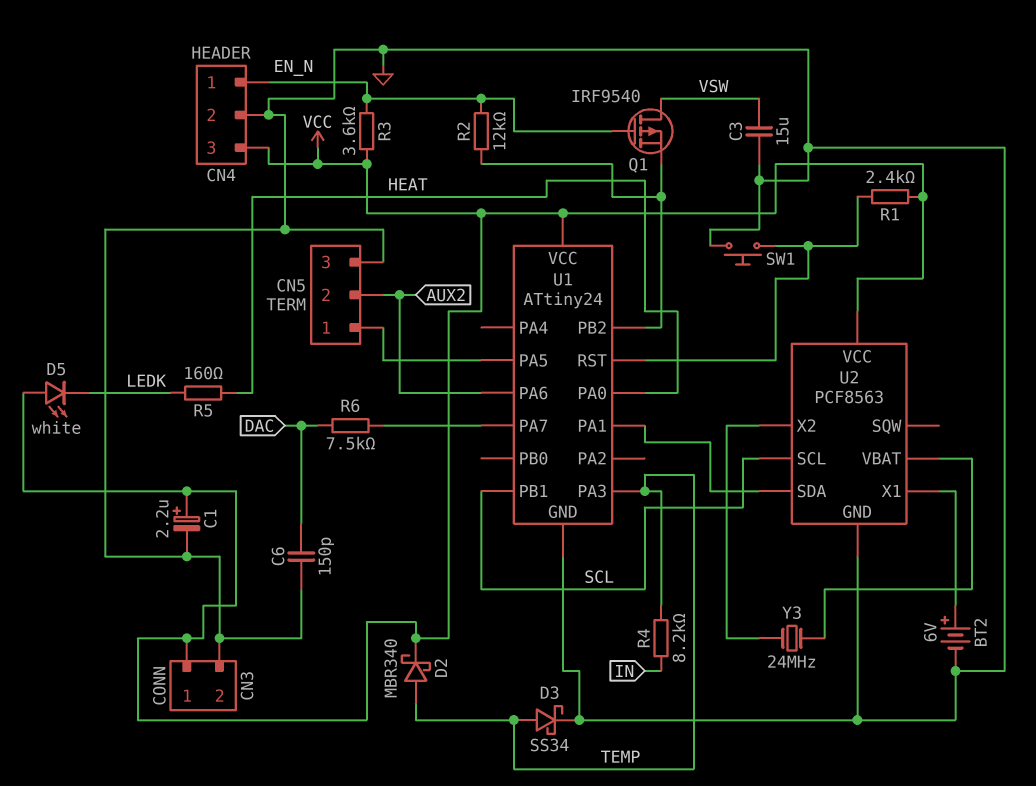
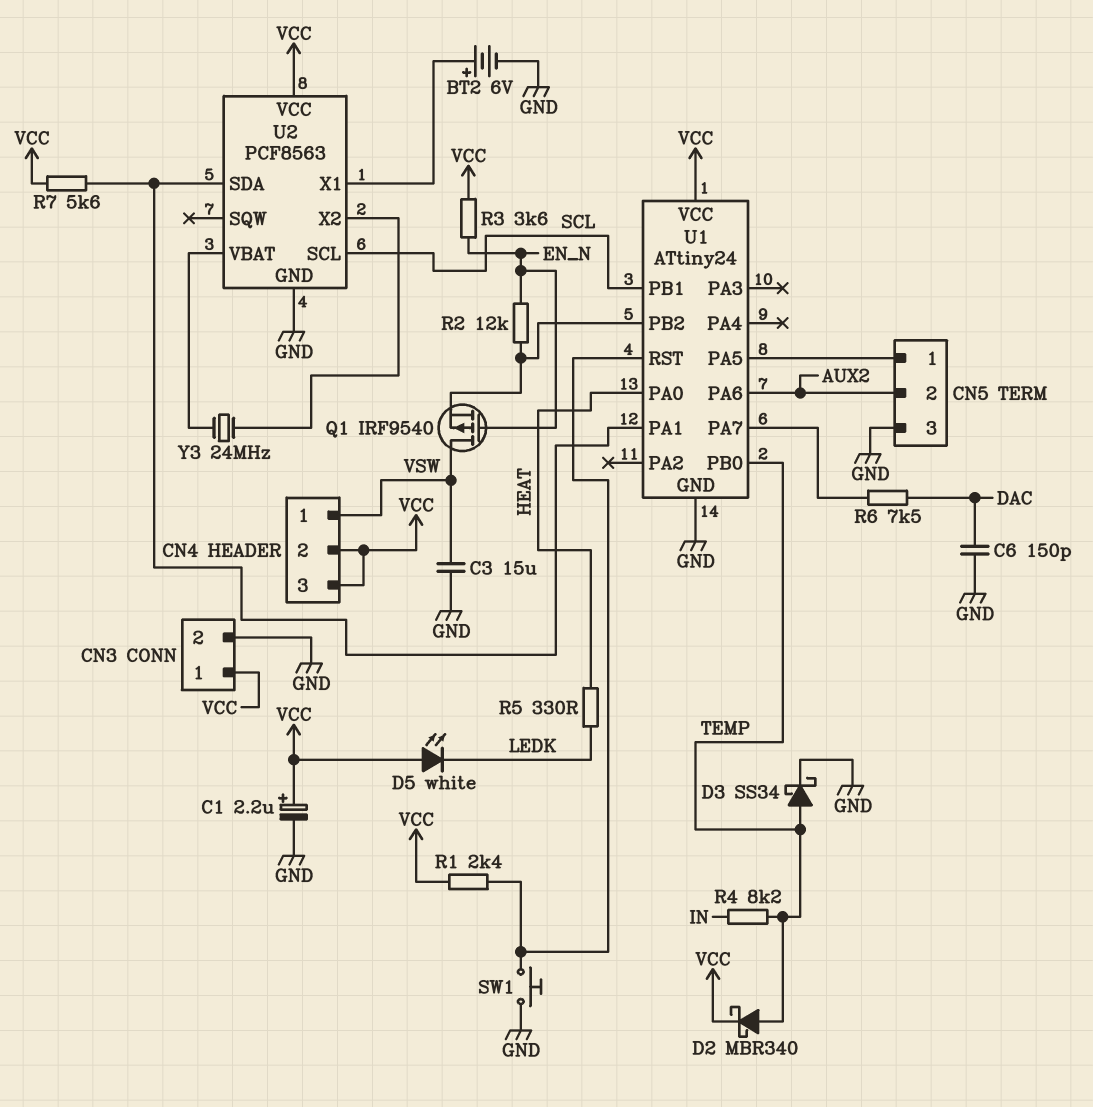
CN4 pin 1: EN_N -> VSW
CN4 pin 2: GND -> VCC
R5: 160 (HEAT, LEDK) -> 330 (HEAT, LEDK)
R7: none -> 5.6k (U1/PA1, VCC)
U1 pin PA3: TEMP -> none
U1 pin PB0: none -> TEMP

